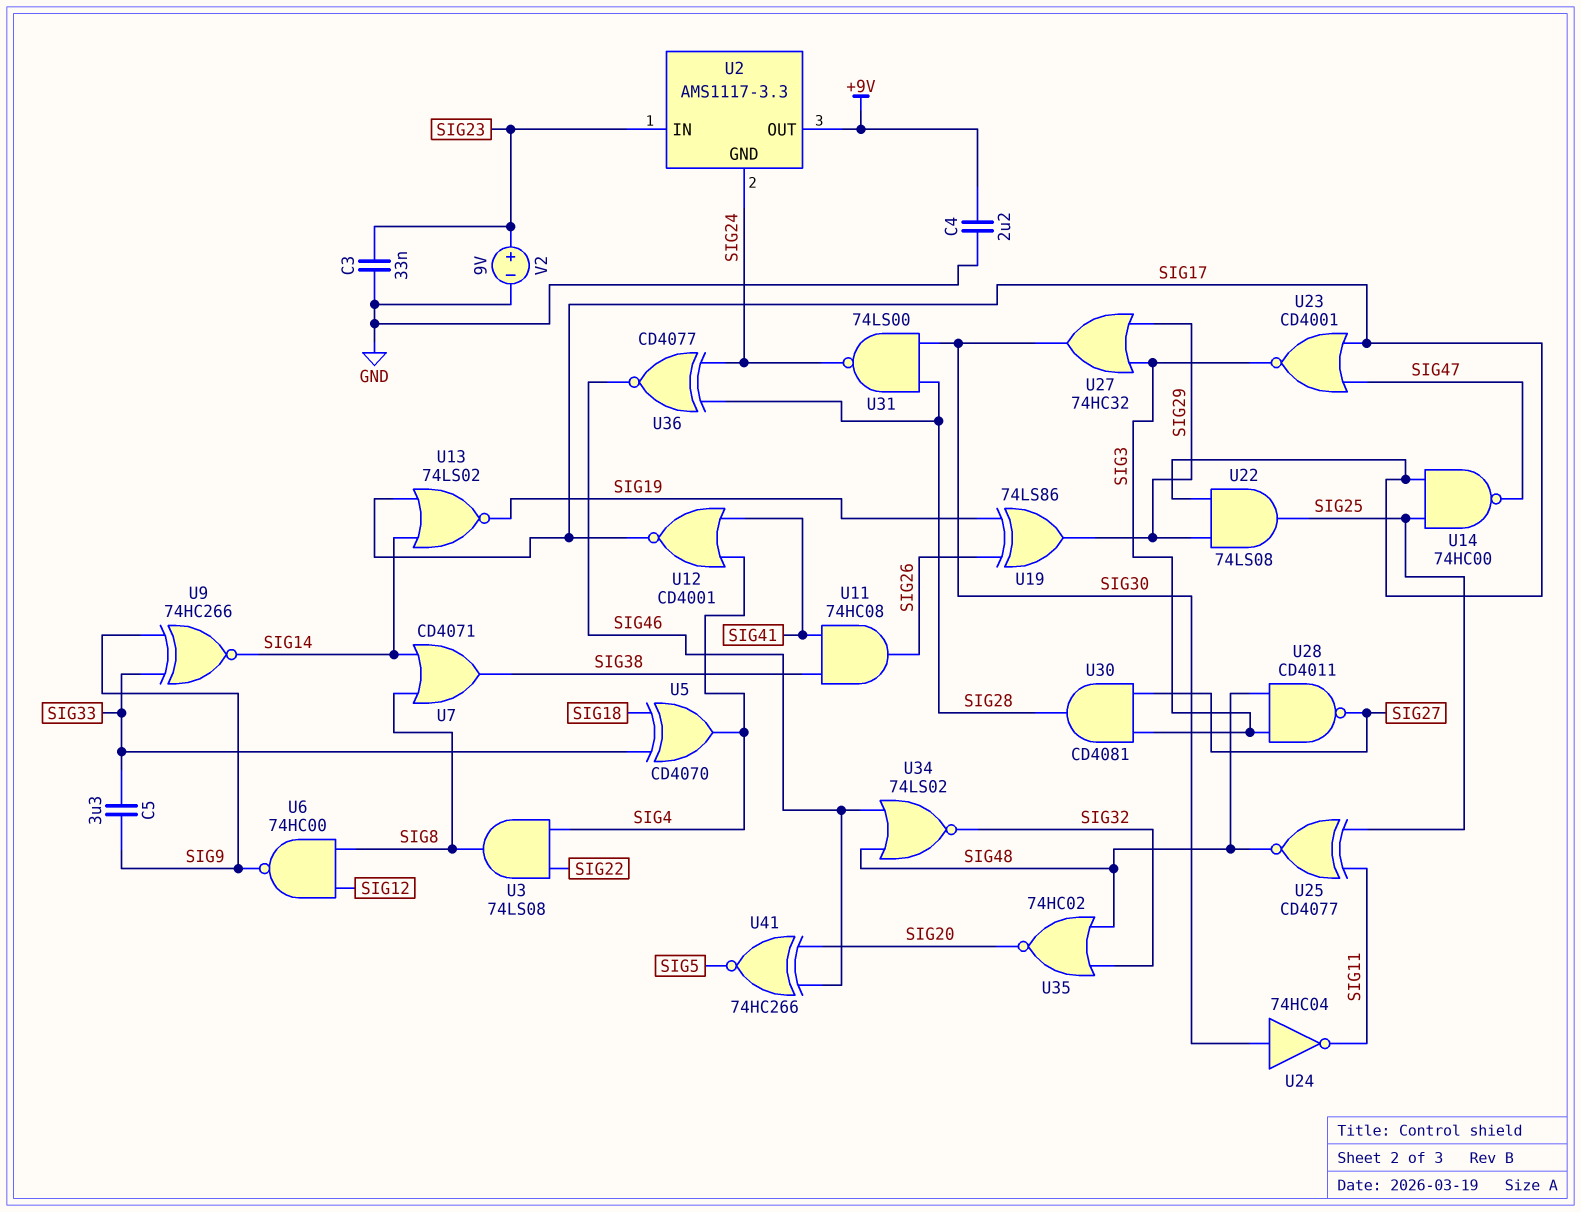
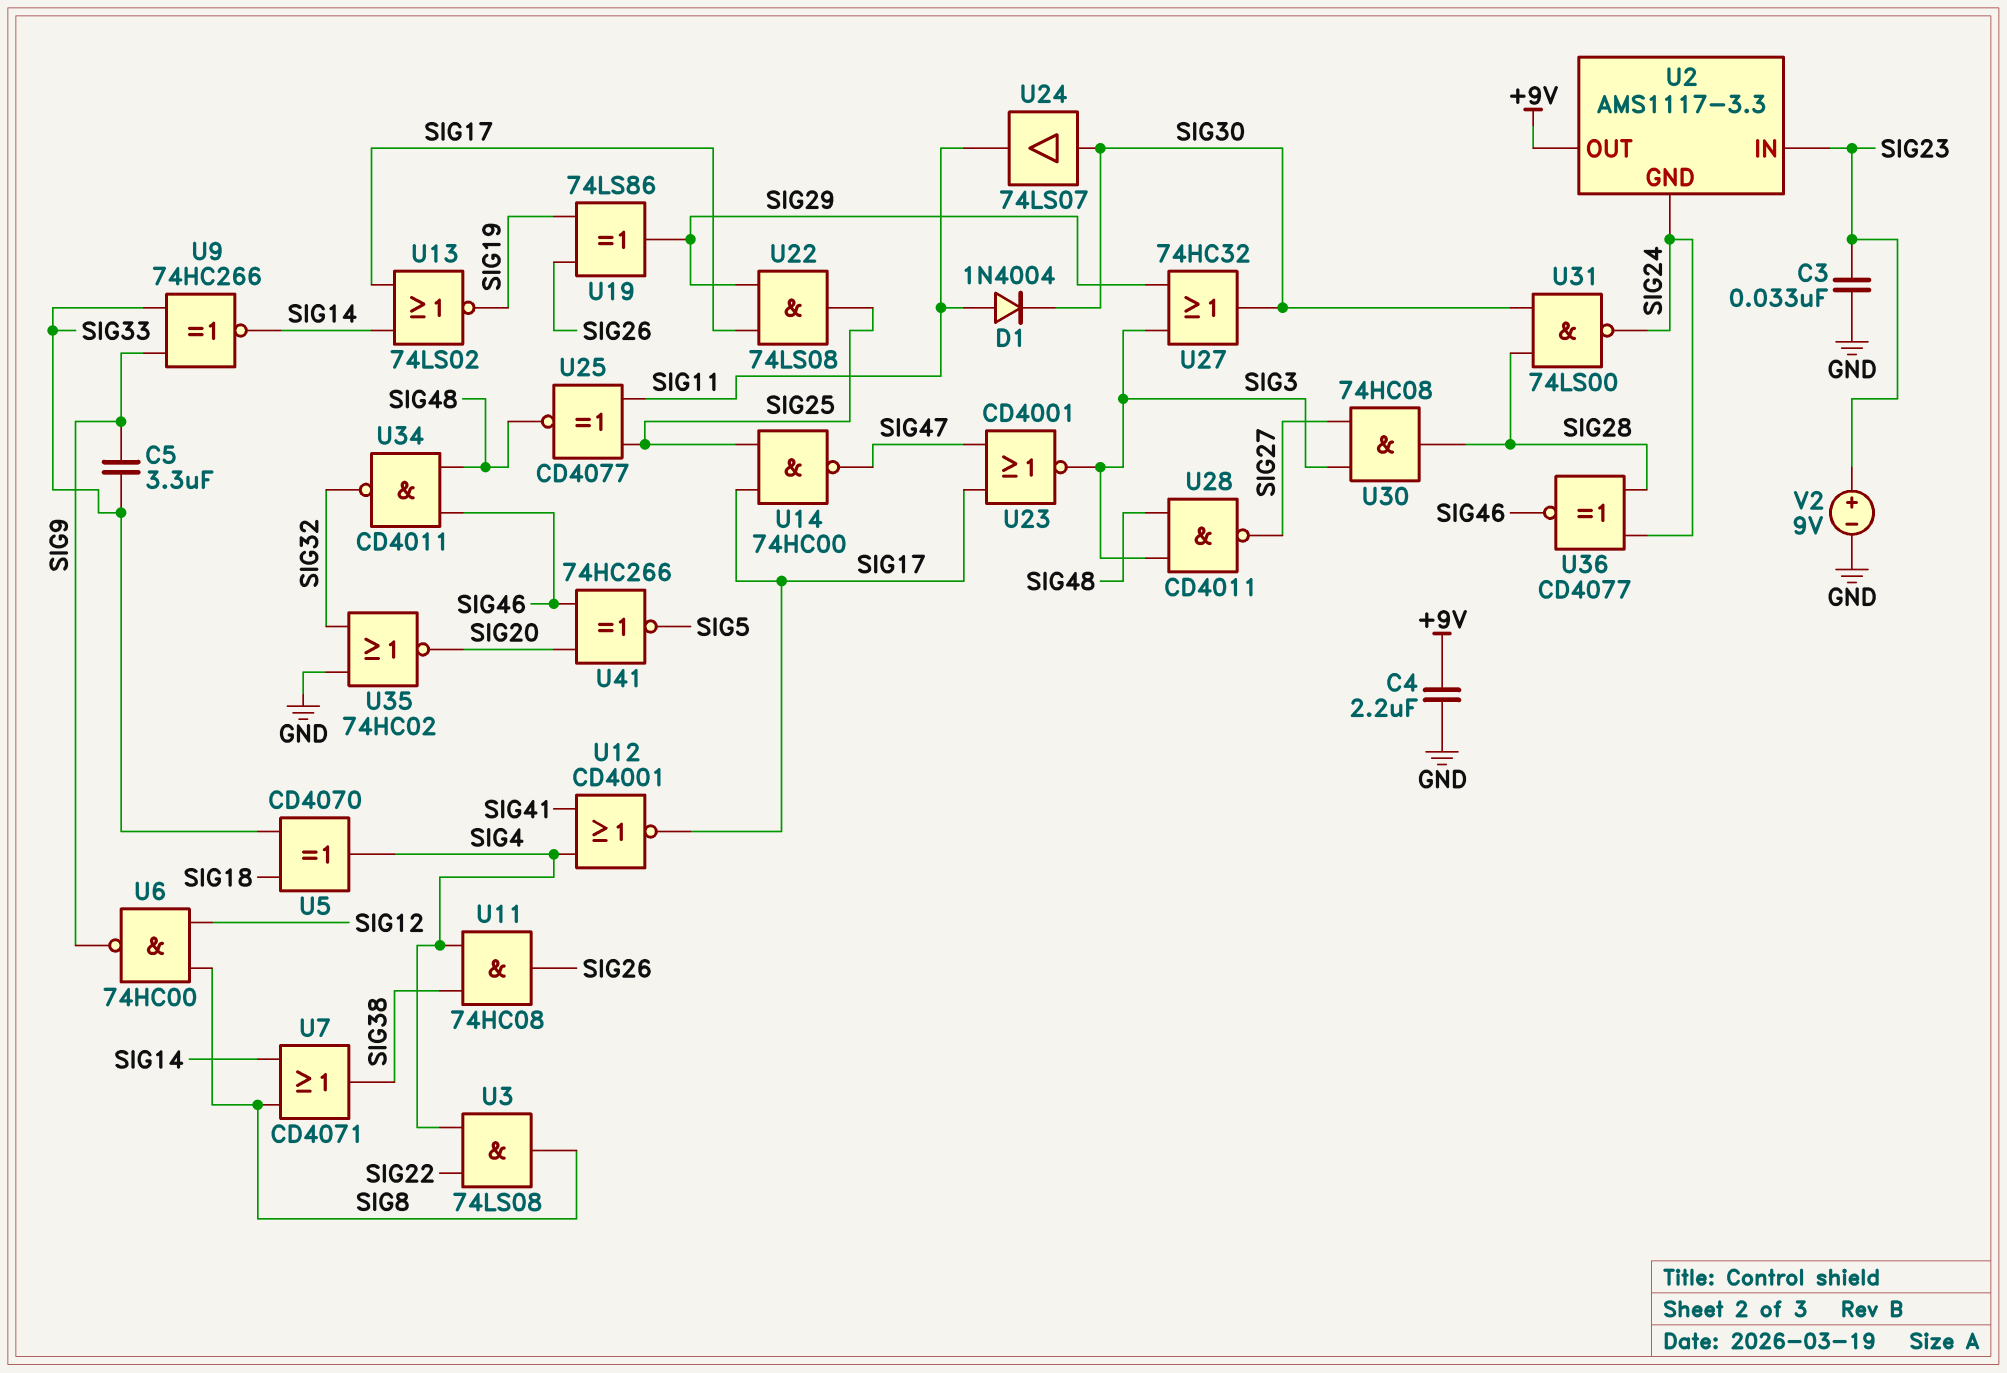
D1: none -> diode 1N4004 (A SIG11, K SIG30)
U11: AND 74HC08 (in SIG38, in SIG41, out SIG26) -> AND 74HC08 (in SIG4, in SIG38, out SIG26)
U24: NOT 74HC04 (in SIG30, out SIG11) -> buffer 74LS07 (in SIG30, out SIG11)
U30: AND CD4081 (in SIG3, in SIG27, out SIG28) -> AND 74HC08 (in SIG3, in SIG27, out SIG28)
U34: NOR 74LS02 (in SIG46, in SIG48, out SIG32) -> NAND CD4011 (in SIG46, in SIG48, out SIG32)
U35: NOR 74HC02 (in SIG32, in SIG48, out SIG20) -> NOR 74HC02 (in GND, in SIG32, out SIG20)

